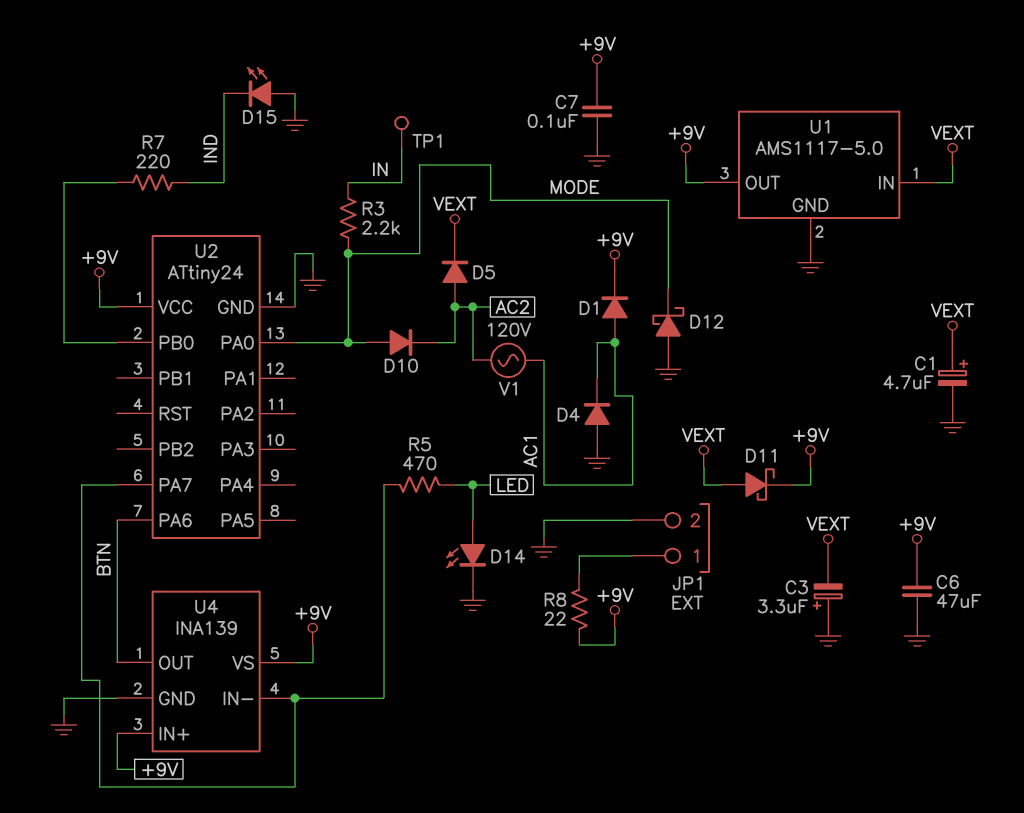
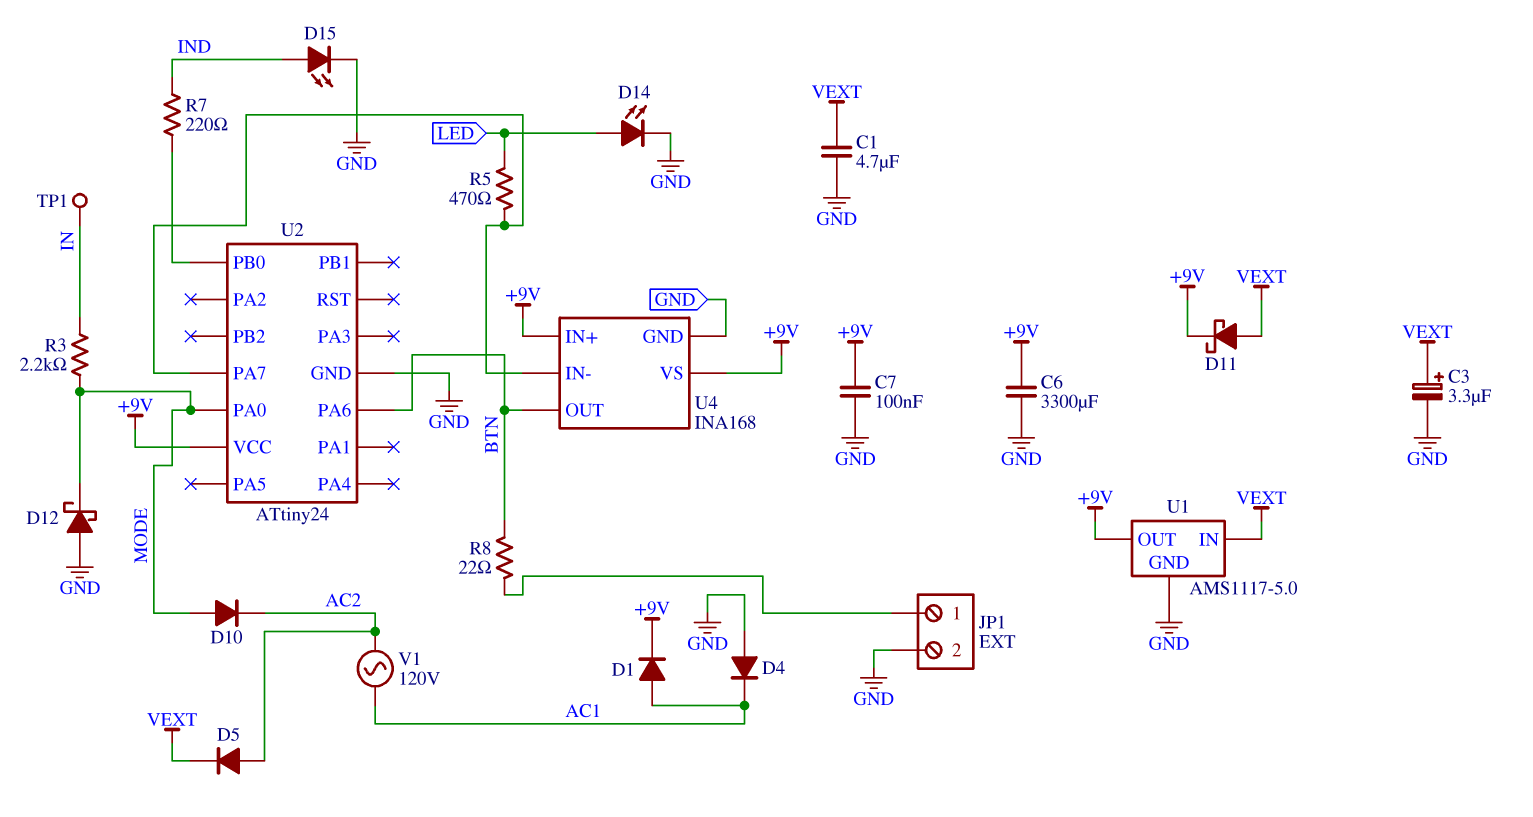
C1: 4.7uF (plus VEXT, minus GND) -> 4.7uF (GND, VEXT)
C3: 3.3uF (plus GND, minus VEXT) -> 3.3uF (plus VEXT, minus GND)
C6: 47uF (+9V, GND) -> 3300uF (+9V, GND)
D15: LED (A GND, K IND) -> LED (A IND, K GND)
R8: 22 (+9V, JP1/1) -> 22 (BTN, JP1/1)
U4: INA139 -> INA168

